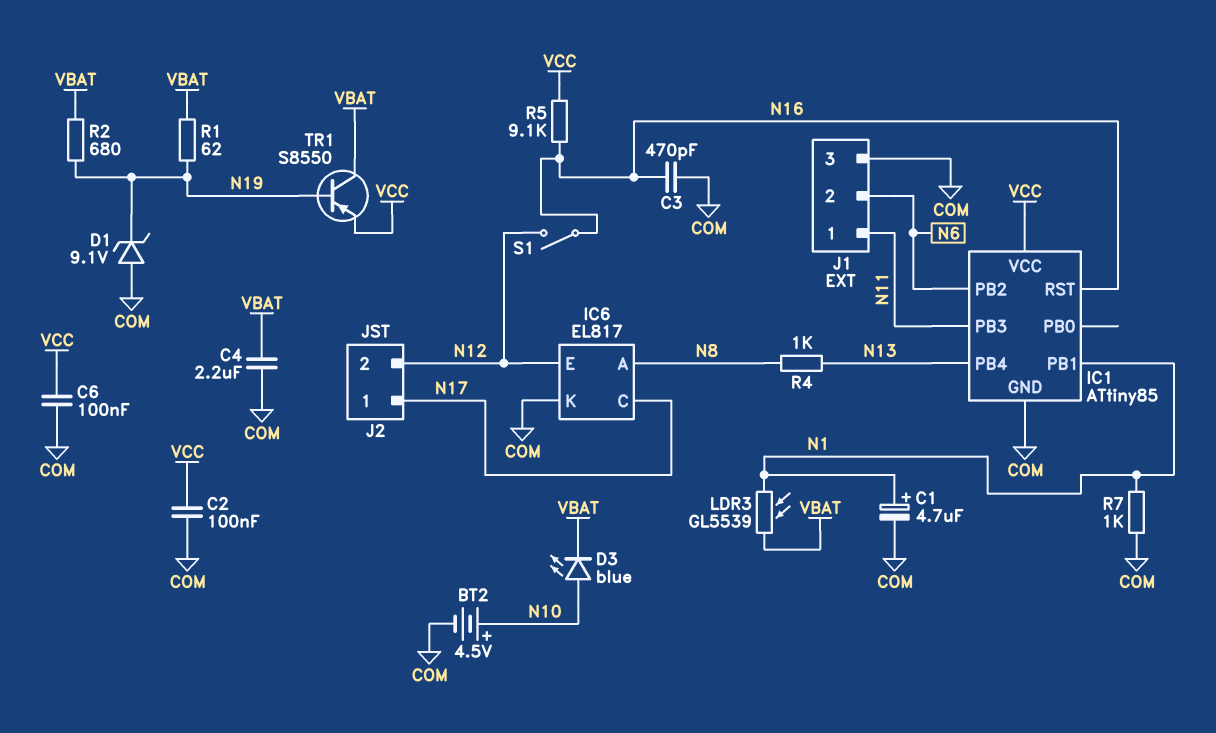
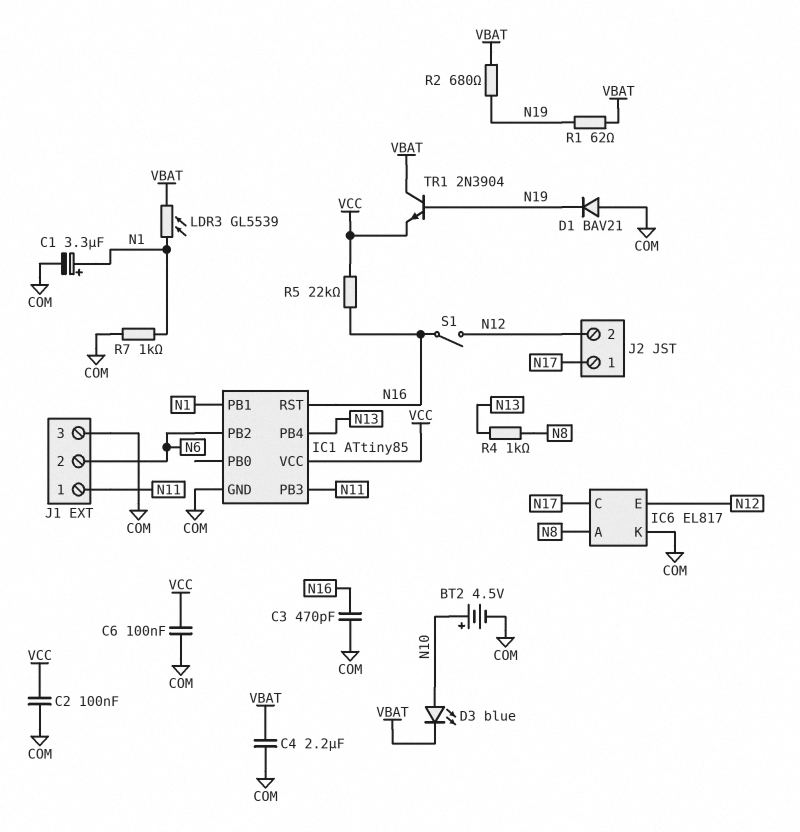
C1: 4.7uF (plus N1, minus COM) -> 3.3uF (plus N1, minus COM)
D1: zener 9.1V (A COM, K N19) -> diode BAV21 (A COM, K N19)
R5: 9.1k (N16, VCC) -> 22k (N16, VCC)
TR1: PNP S8550 (B N19, C VBAT, E VCC) -> NPN 2N3904 (B N19, C VBAT, E VCC)

